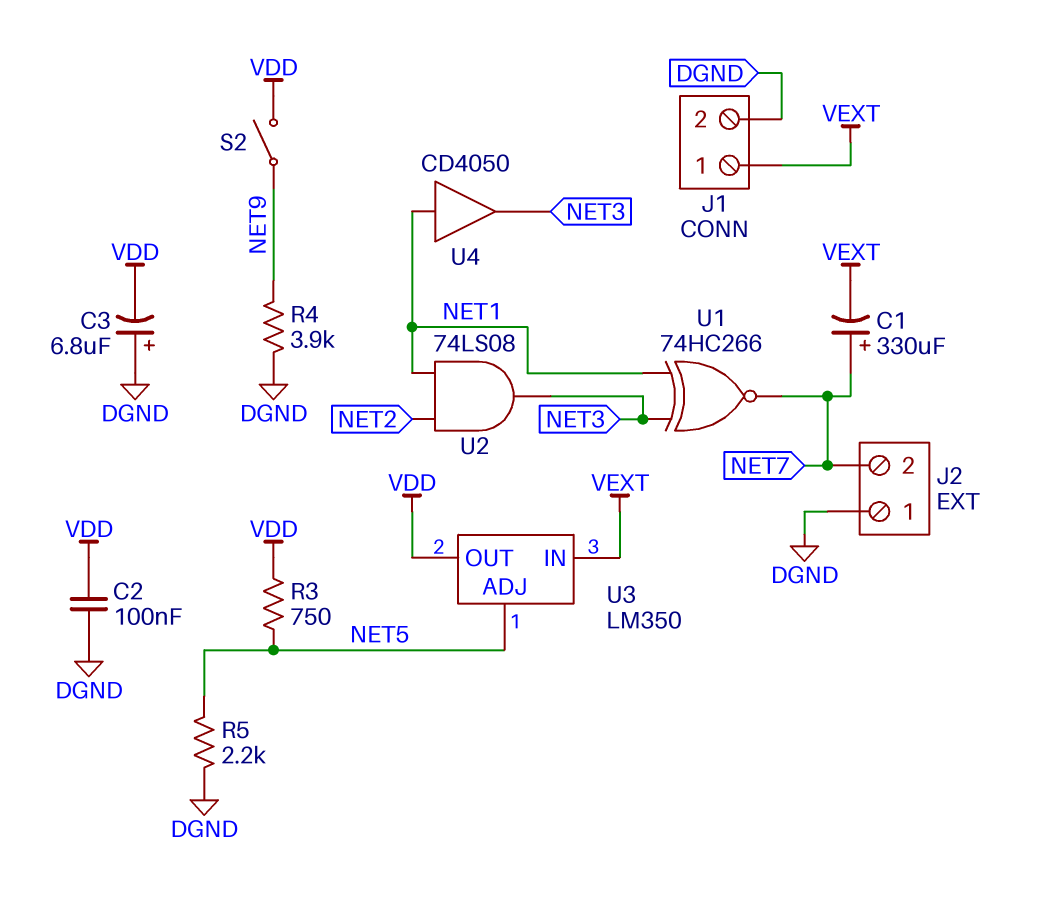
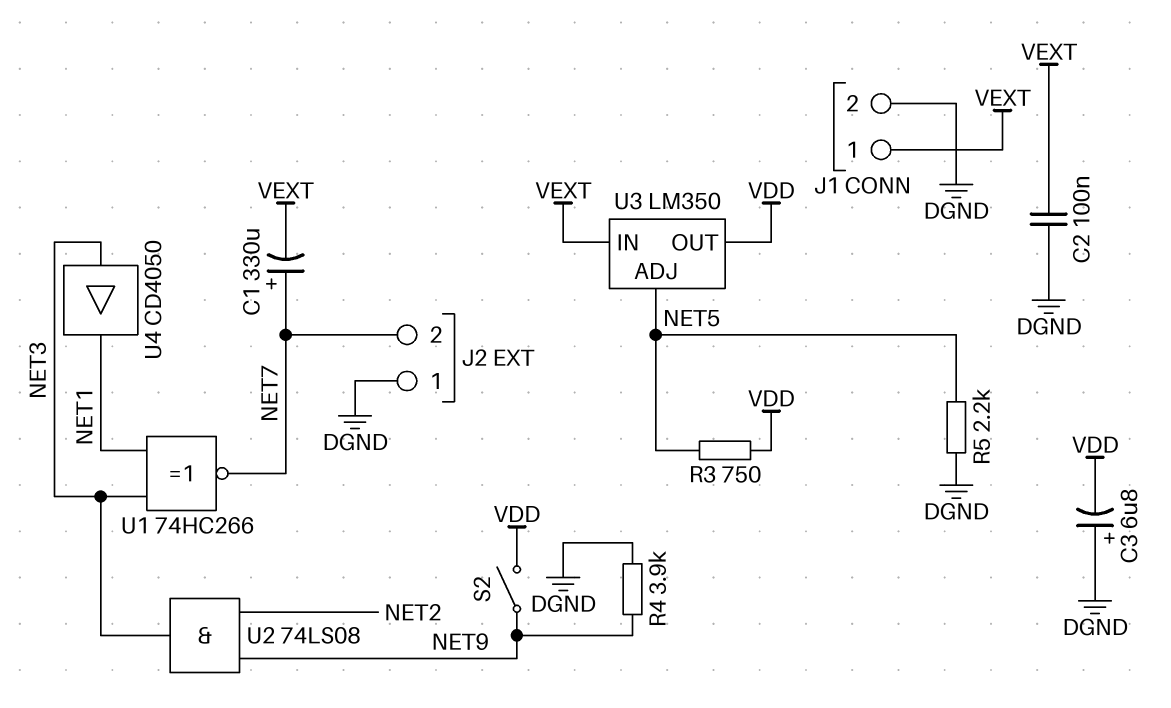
C2: 100nF (DGND, VDD) -> 100nF (DGND, VEXT)
U2: AND 74LS08 (in NET1, in NET2, out NET3) -> AND 74LS08 (in NET2, in NET9, out NET3)
U4: buffer CD4050 (in NET1, out NET3) -> buffer CD4050 (in NET3, out NET1)

